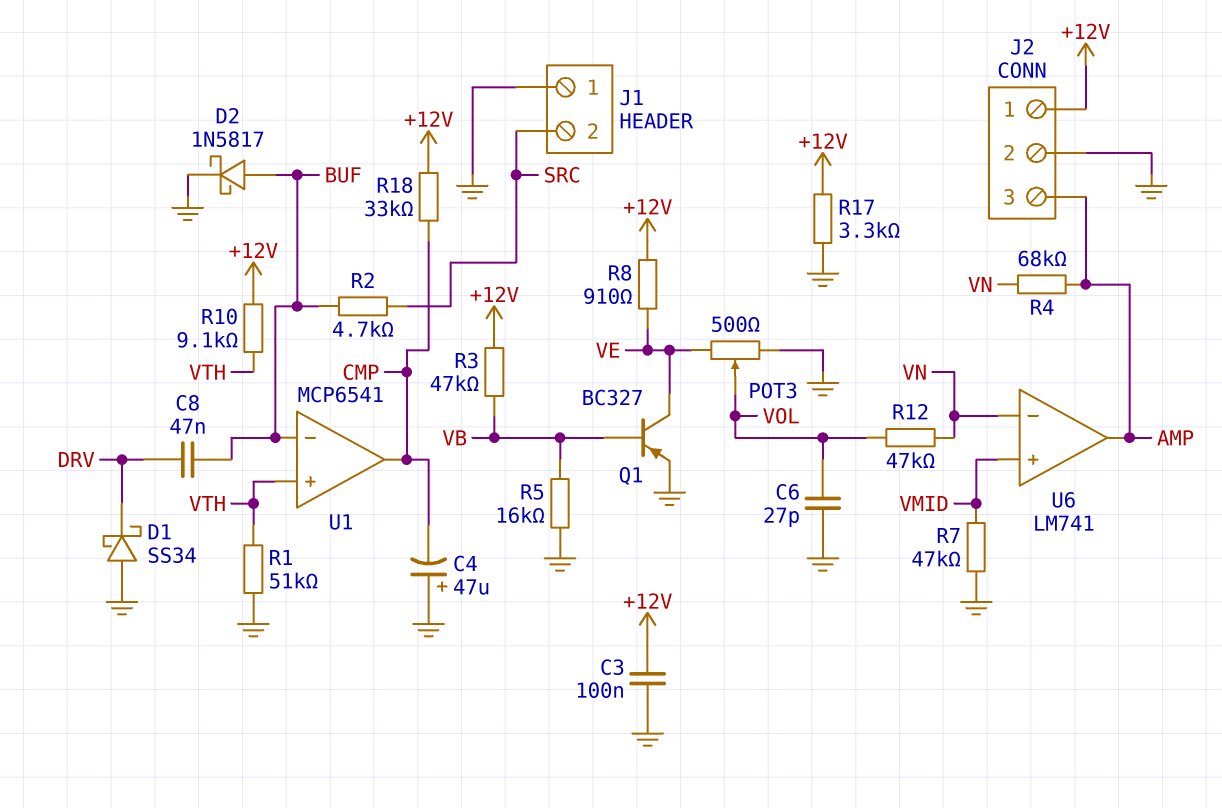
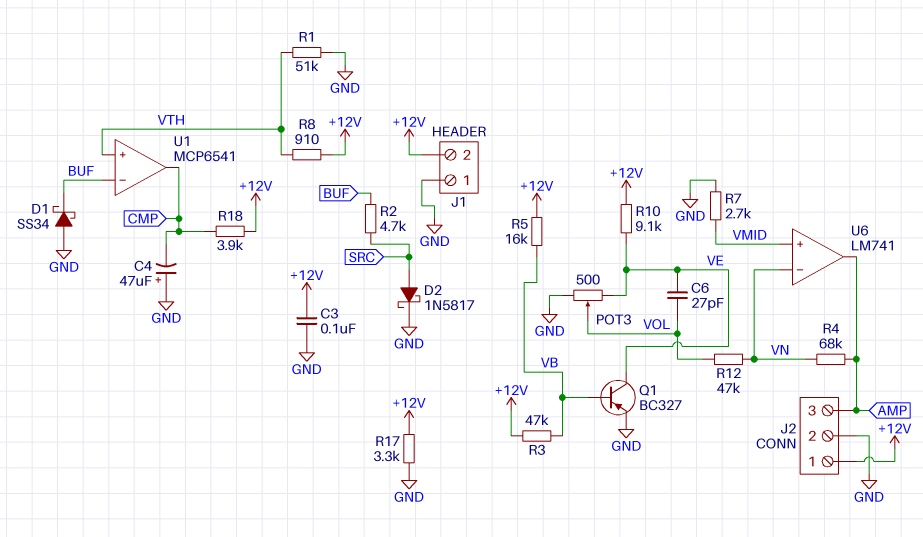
C6: 27pF (GND, VOL) -> 27pF (VE, VOL)
C8: 47nF (BUF, DRV) -> none
D1: schottky SS34 (A GND, K DRV) -> schottky SS34 (A GND, K BUF)
D2: schottky 1N5817 (A BUF, K GND) -> schottky 1N5817 (A SRC, K GND)
J1 pin 2: SRC -> +12V
R5: 16k (GND, VB) -> 16k (+12V, VB)
R7: 47k (GND, VMID) -> 2.7k (GND, VMID)
R8: 910 (+12V, VE) -> 910 (+12V, VTH)
R10: 9.1k (+12V, VTH) -> 9.1k (+12V, VE)
R18: 33k (+12V, CMP) -> 3.9k (+12V, CMP)

